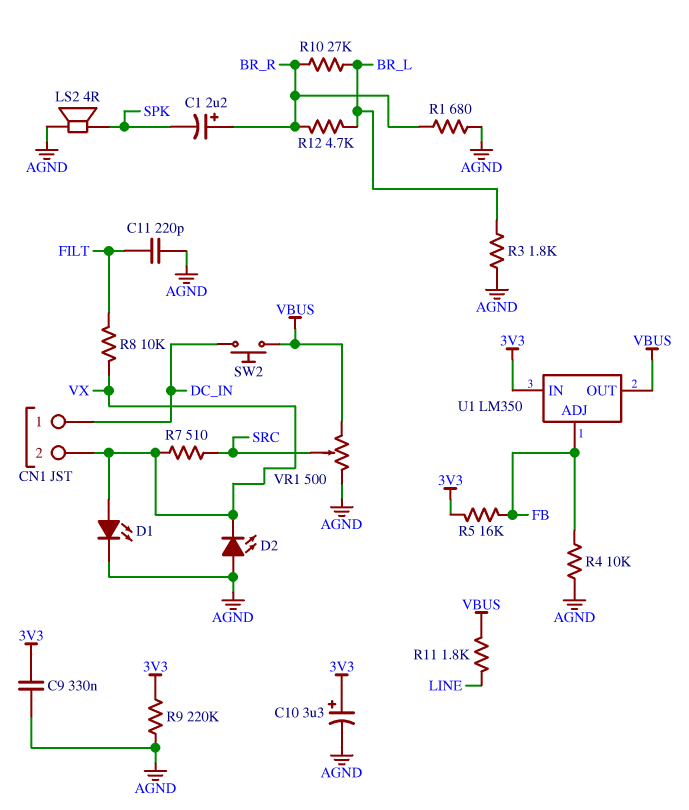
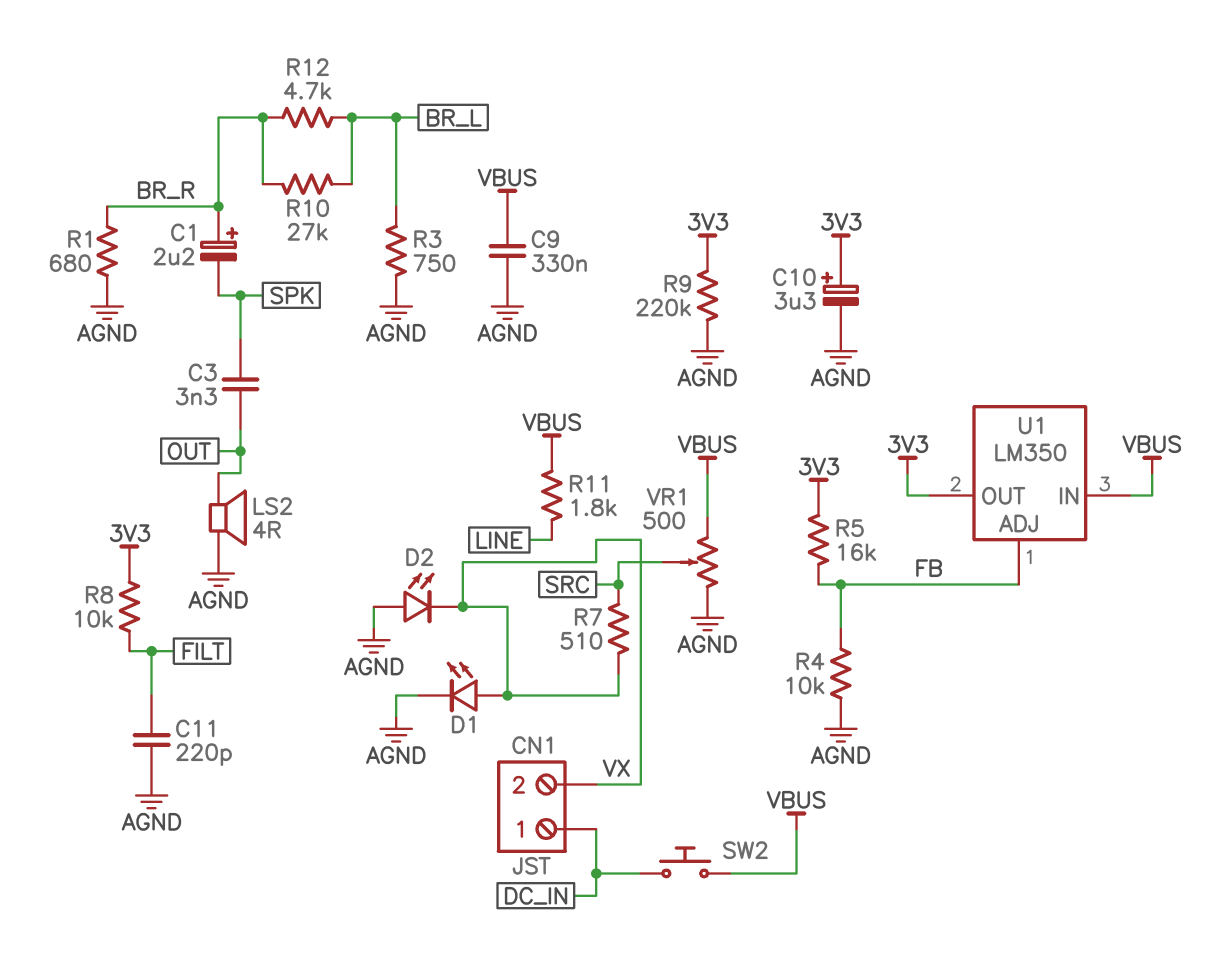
C3: none -> 3.3nF (OUT, SPK)
C9: 330nF (3V3, AGND) -> 330nF (AGND, VBUS)
LS2: speaker 4R (AGND, SPK) -> speaker 4R (AGND, OUT)
R3: 1.8k (AGND, BR_L) -> 750 (AGND, BR_L)
R8: 10k (FILT, VX) -> 10k (3V3, FILT)
U1 pin IN: 3V3 -> VBUS
U1 pin OUT: VBUS -> 3V3

